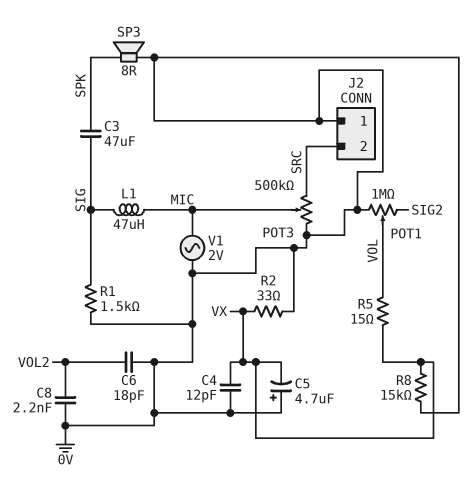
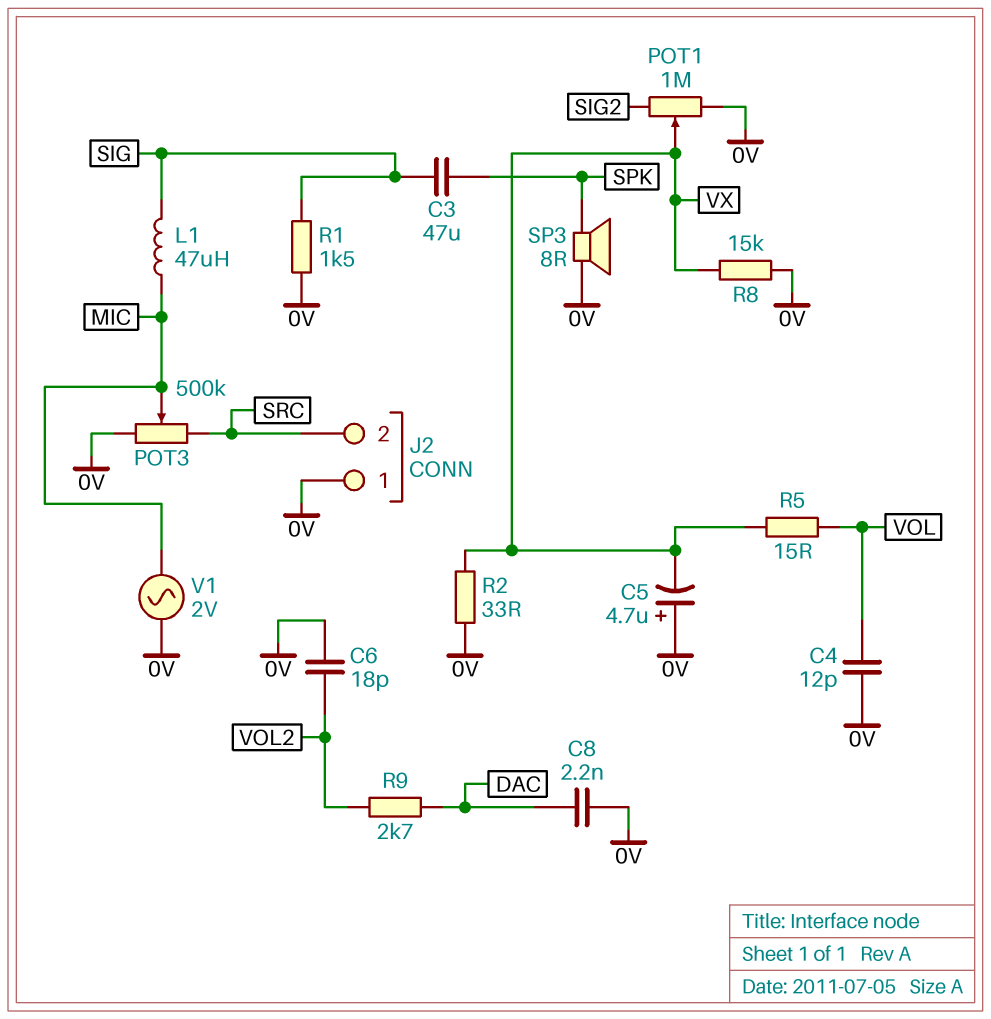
C4: 12pF (0V, VX) -> 12pF (0V, VOL)
C8: 2.2nF (0V, VOL2) -> 2.2nF (0V, DAC)
POT1: 1M (0V, SIG2, wiper VOL) -> 1M (0V, SIG2, wiper VX)
R9: none -> 2.7k (DAC, VOL2)

